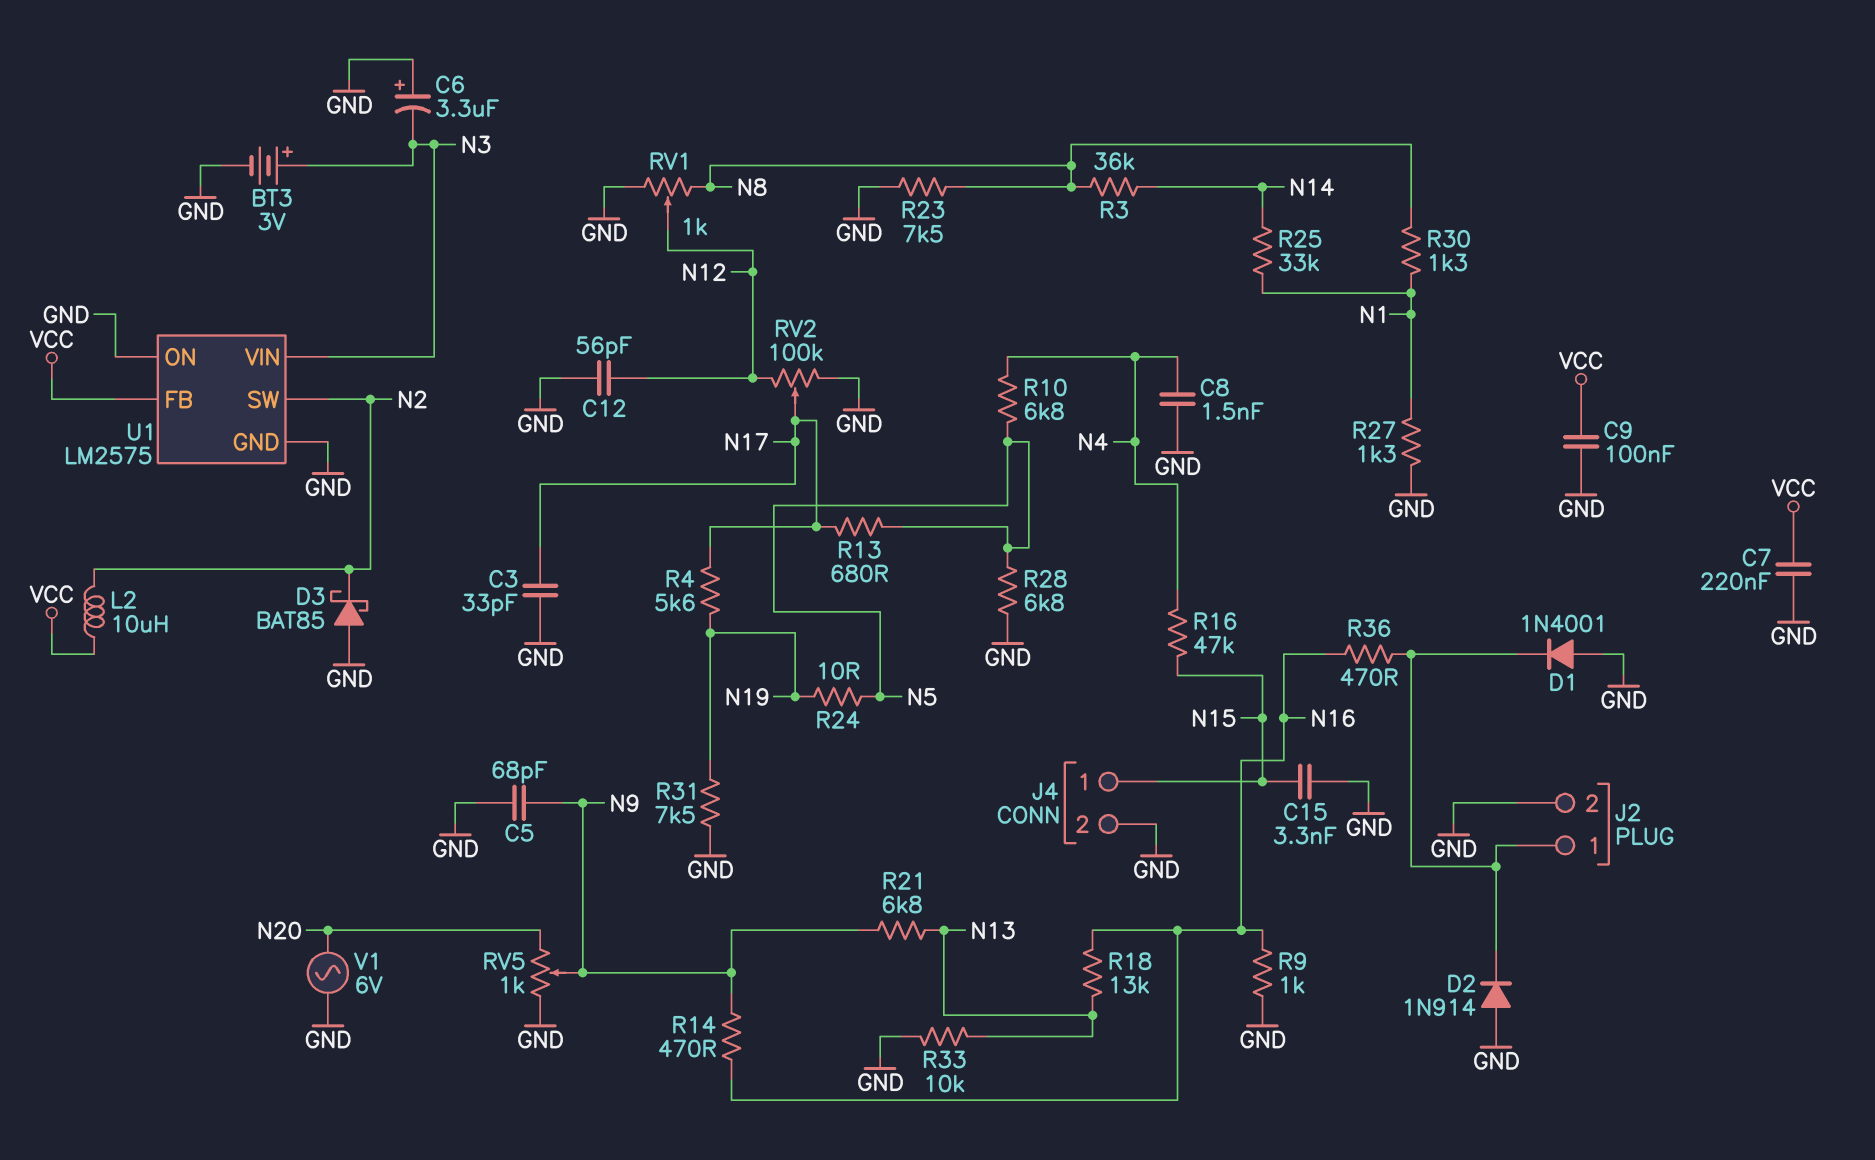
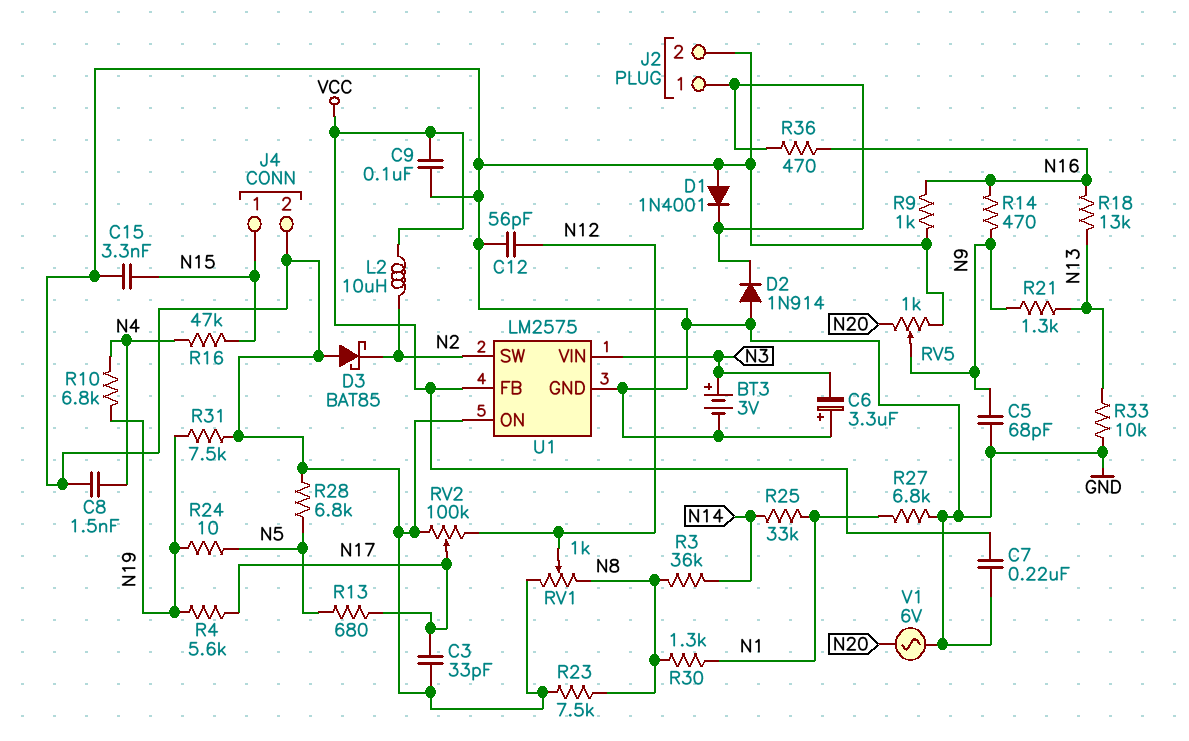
R10: 6.8k (N4, N5) -> 6.8k (N4, N19)
R21: 6.8k (N9, N13) -> 1.3k (N9, N13)
R27: 1.3k (GND, N1) -> 6.8k (GND, N1)

